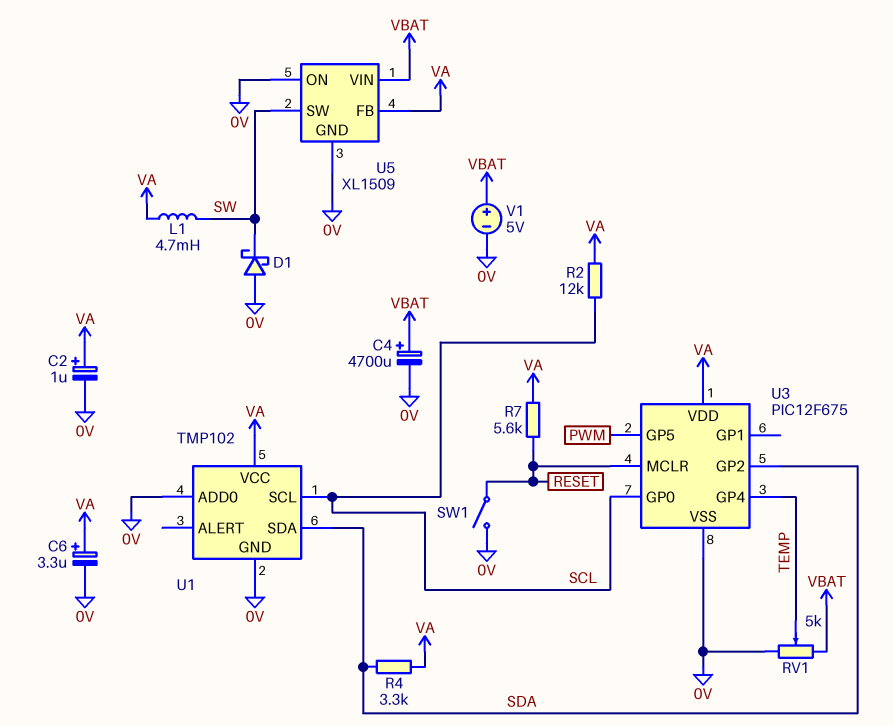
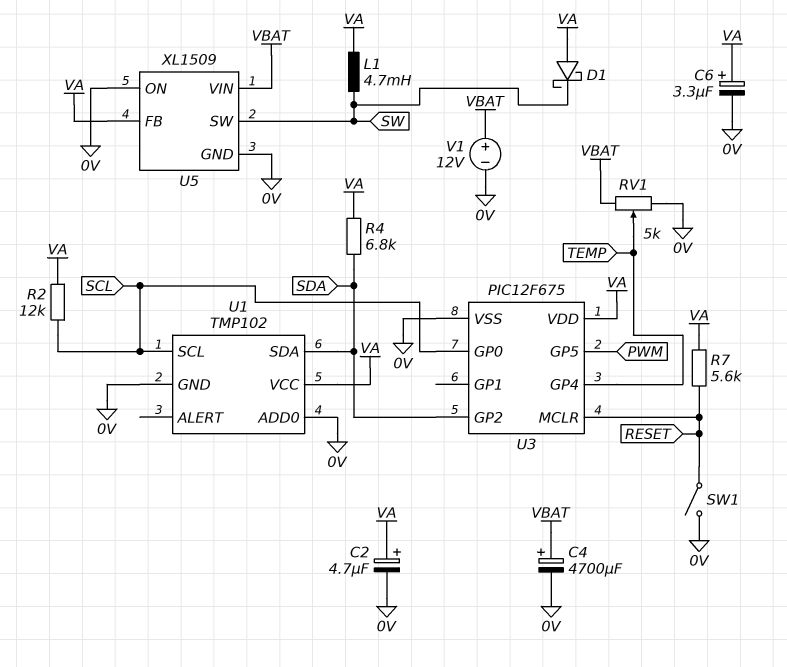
C2: 1uF (plus VA, minus 0V) -> 4.7uF (plus VA, minus 0V)
D1: schottky (A 0V, K SW) -> schottky (A VA, K SW)
R4: 3.3k (SDA, VA) -> 6.8k (SDA, VA)
V1: 5V (plus VBAT, minus 0V) -> 12V (plus VBAT, minus 0V)

